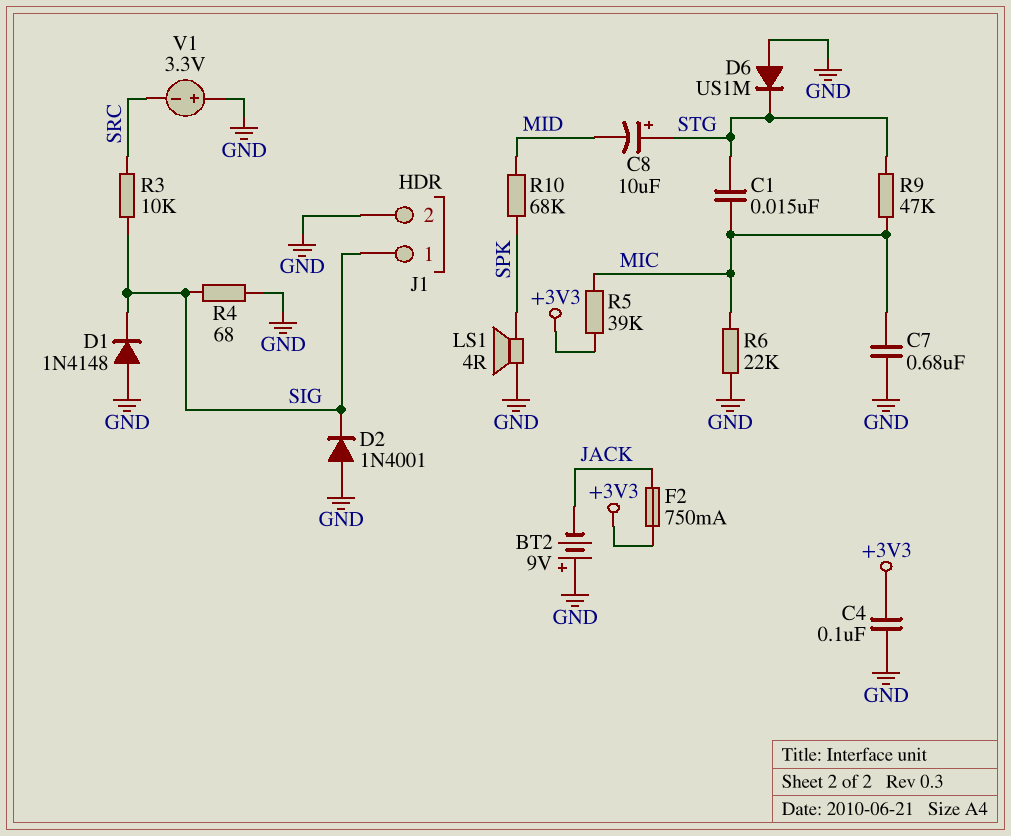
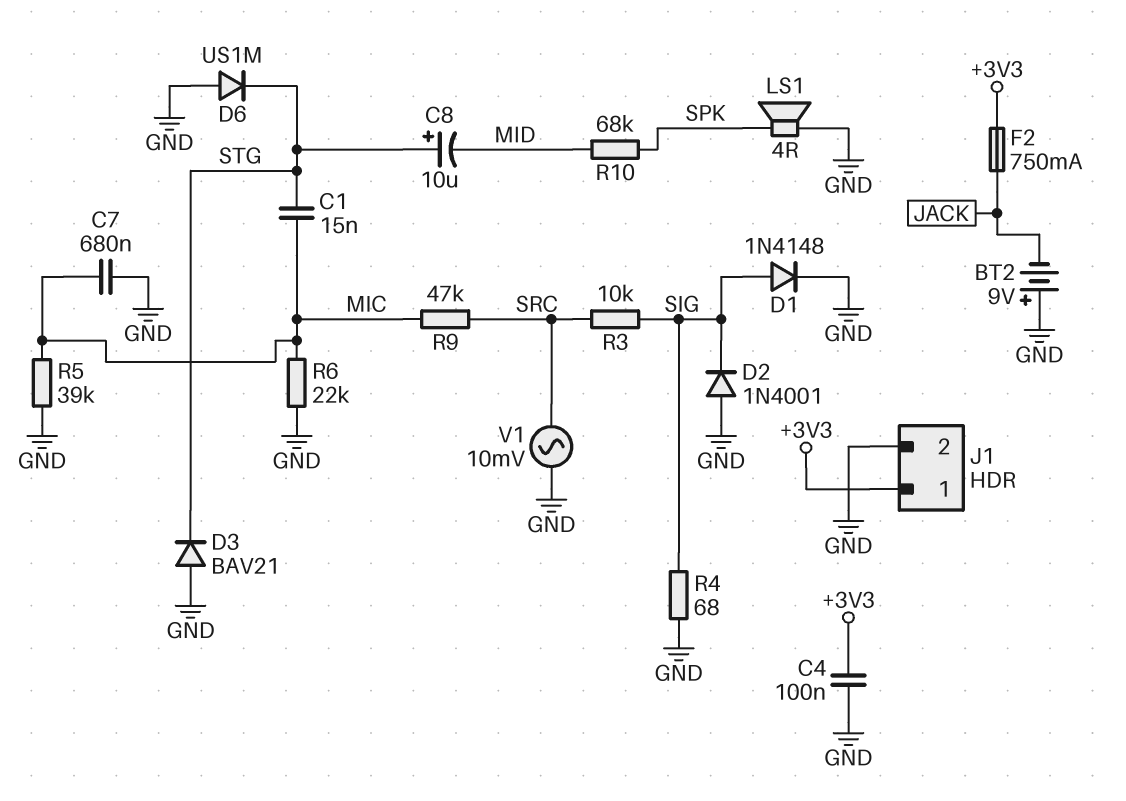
D1: diode 1N4148 (A GND, K SIG) -> diode 1N4148 (A SIG, K GND)
D3: none -> diode BAV21 (A GND, K STG)
J1 pin 1: SIG -> +3V3
R5: 39k (+3V3, MIC) -> 39k (GND, MIC)
R9: 47k (MIC, STG) -> 47k (MIC, SRC)
V1: 3.3V (plus GND, minus SRC) -> AC 10mV (GND, SRC)

